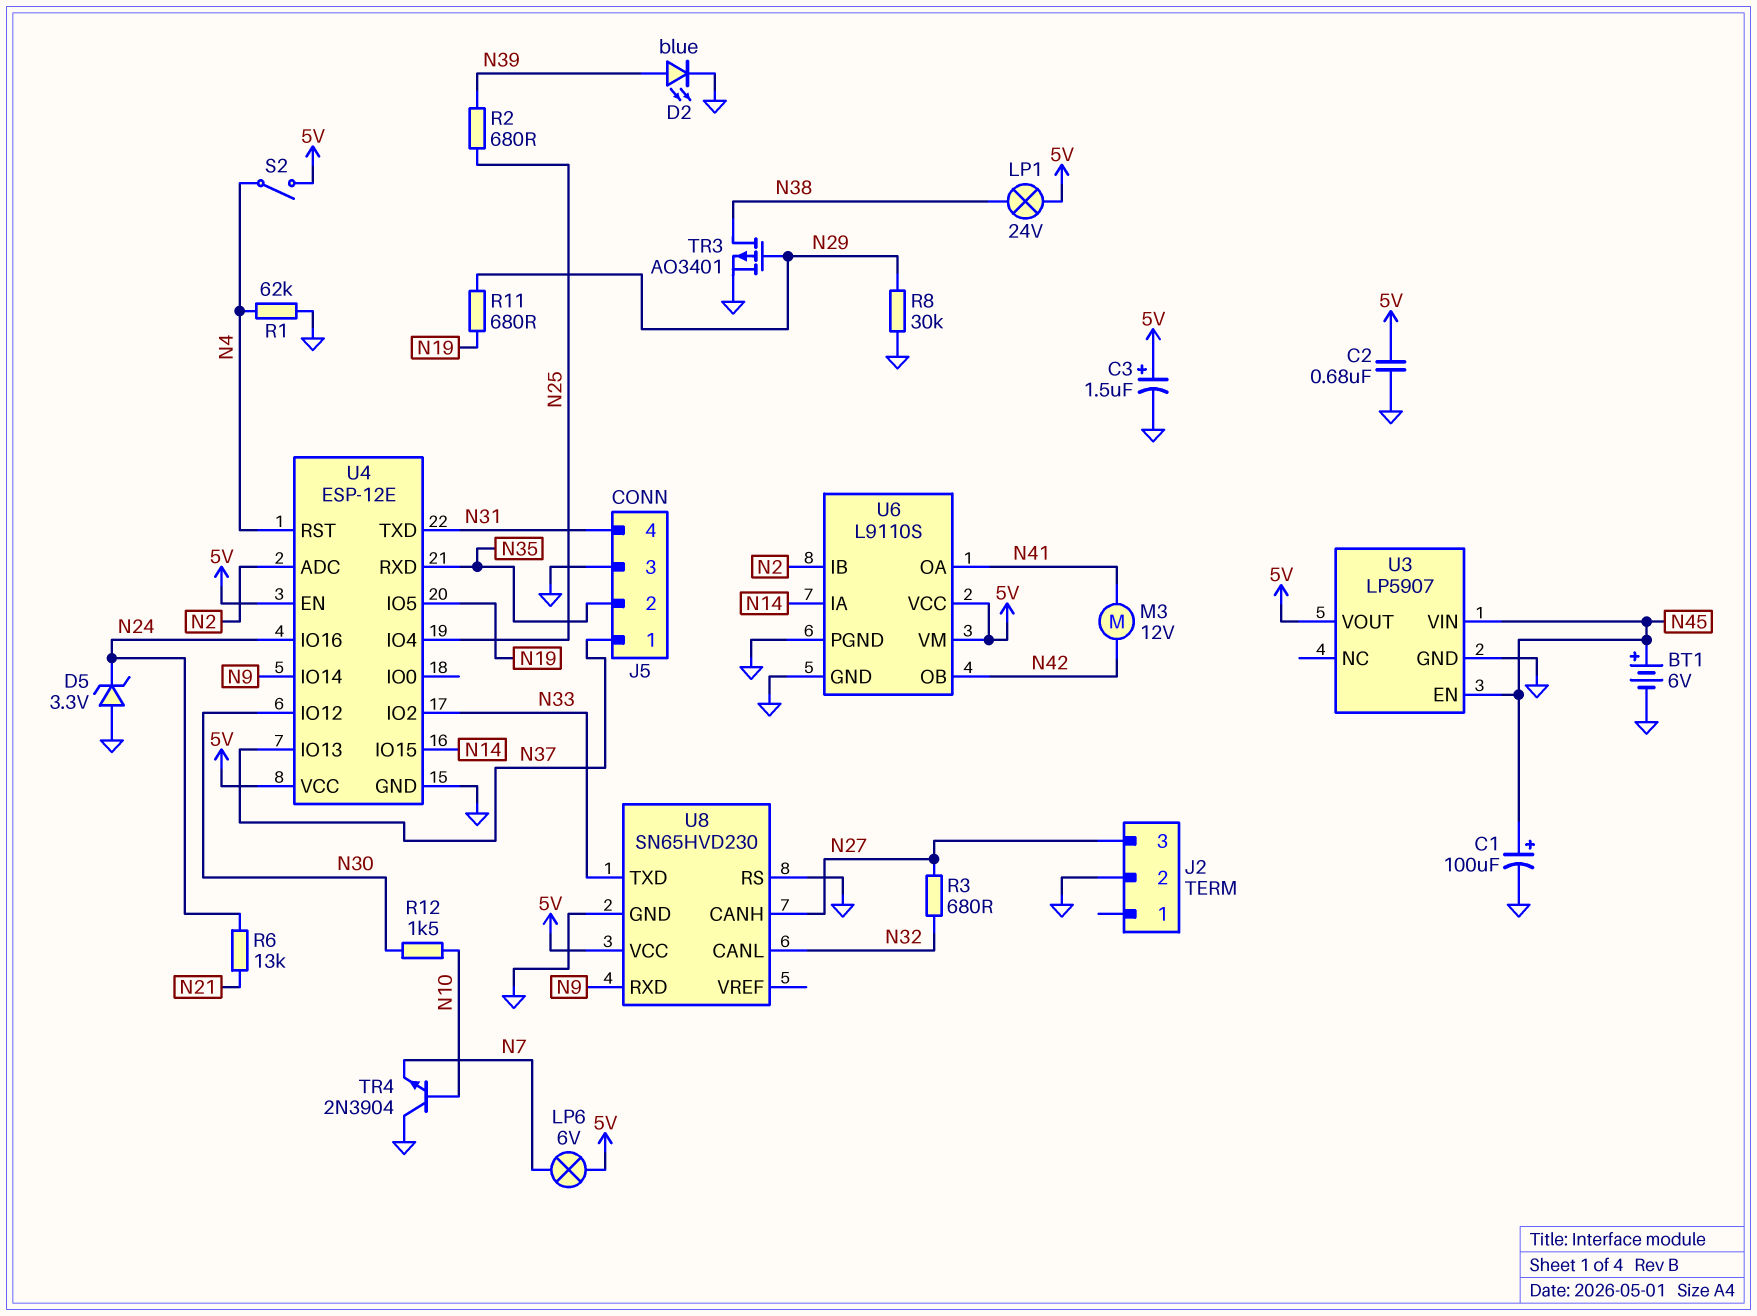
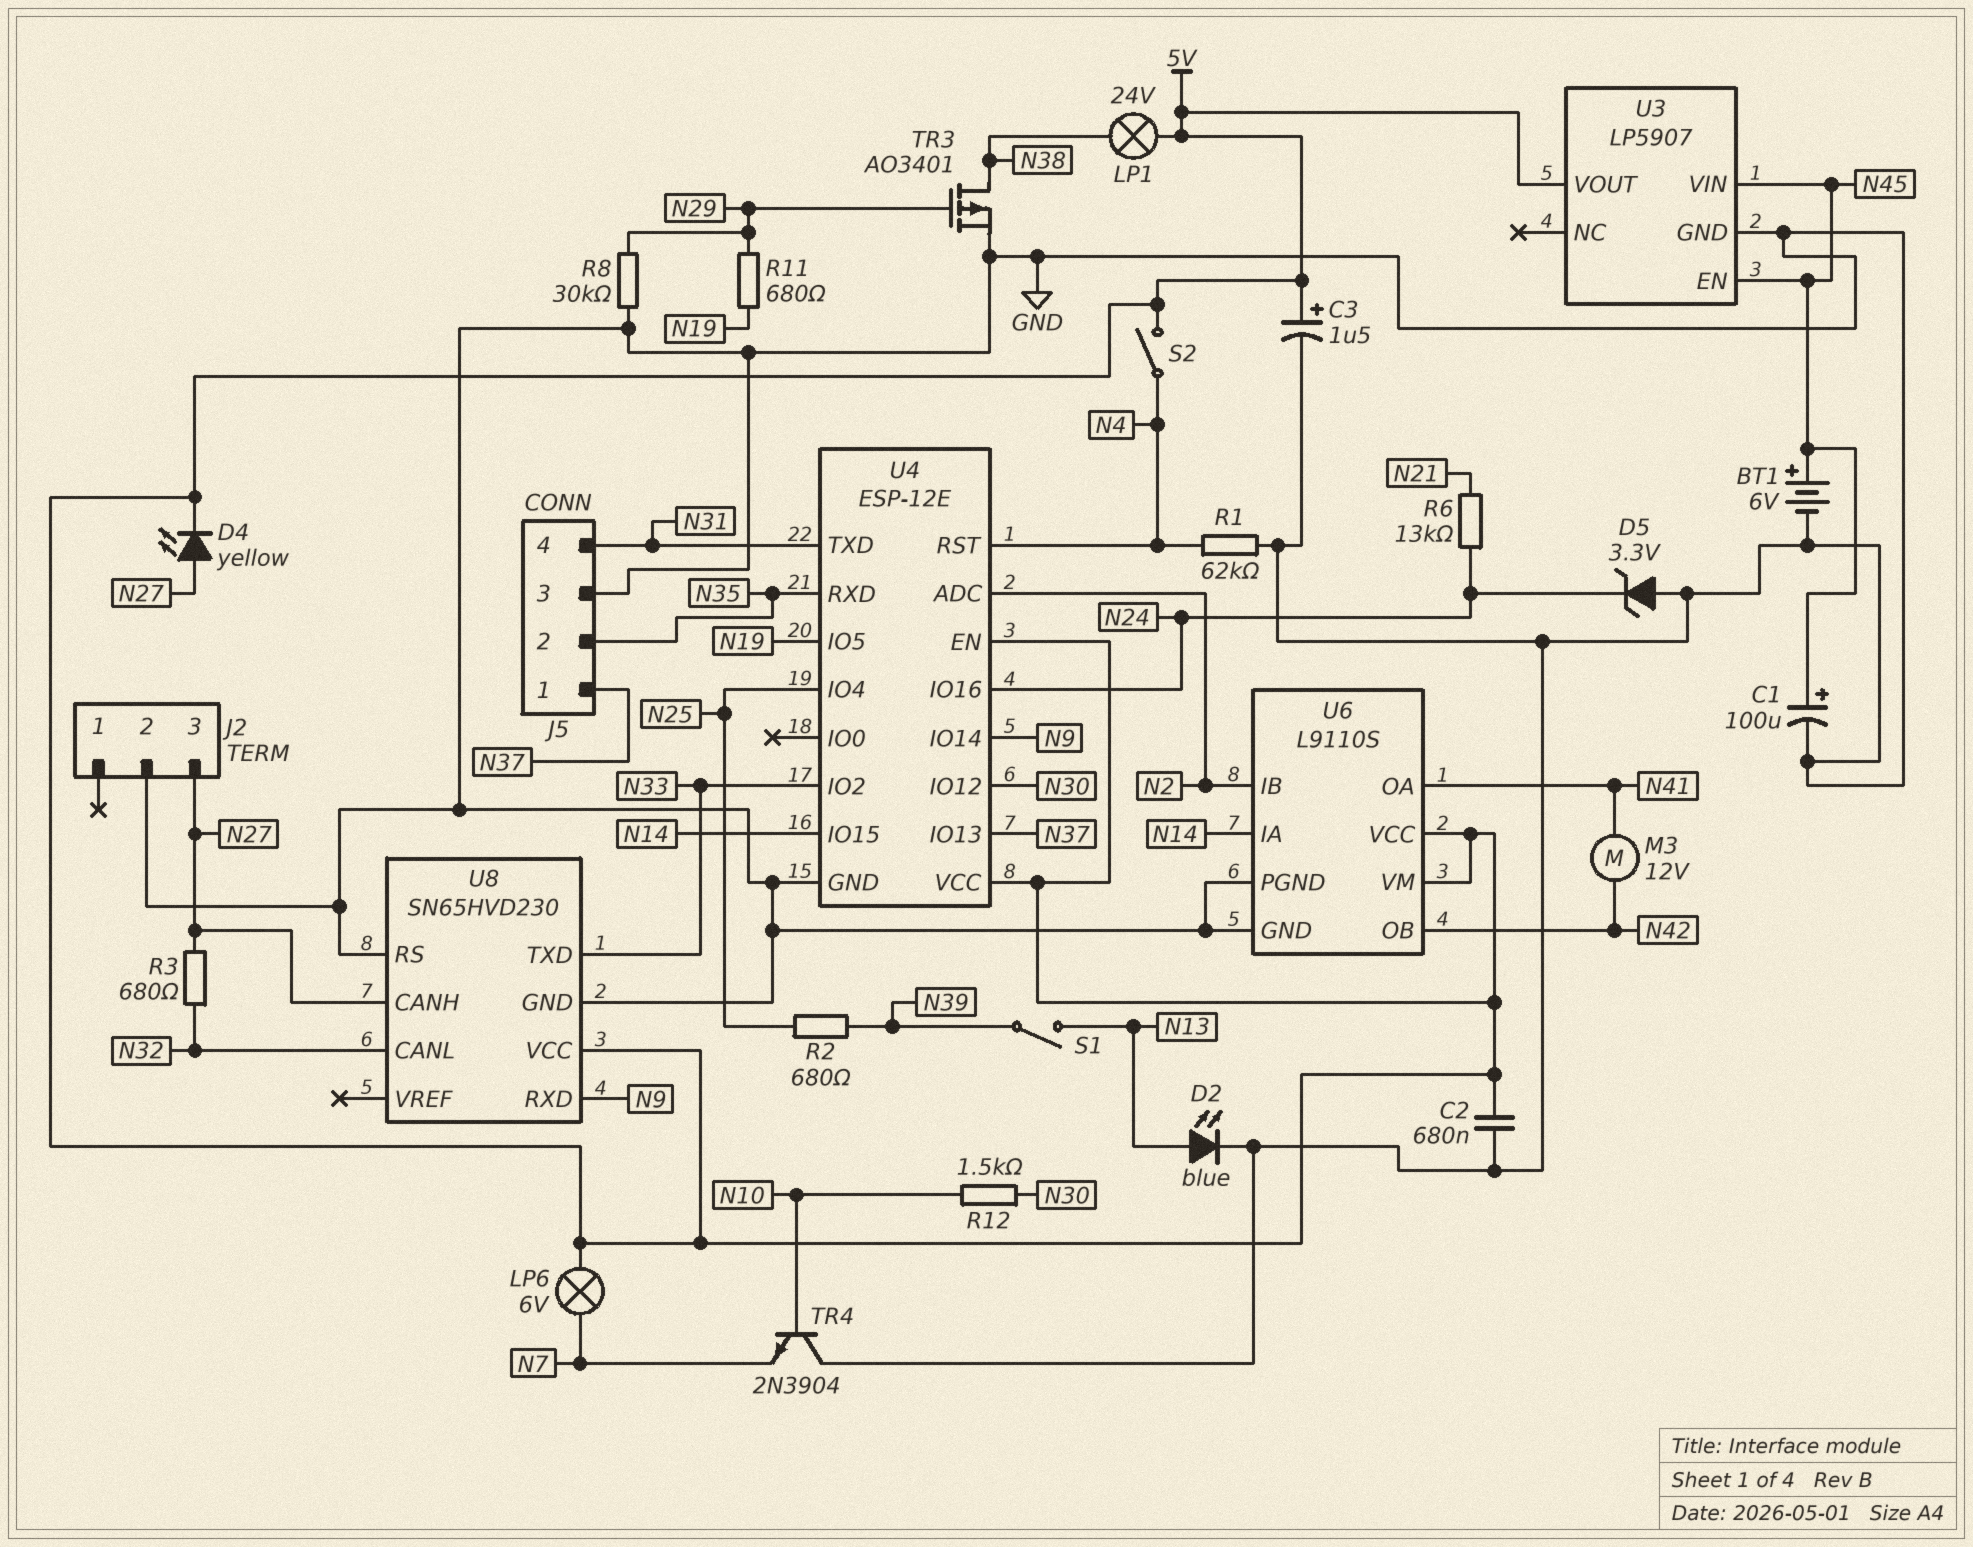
D2: LED blue (A N39, K GND) -> LED blue (A N13, K GND)
D4: none -> LED yellow (A N27, K 5V)
S1: none -> switch (N13, N39)

